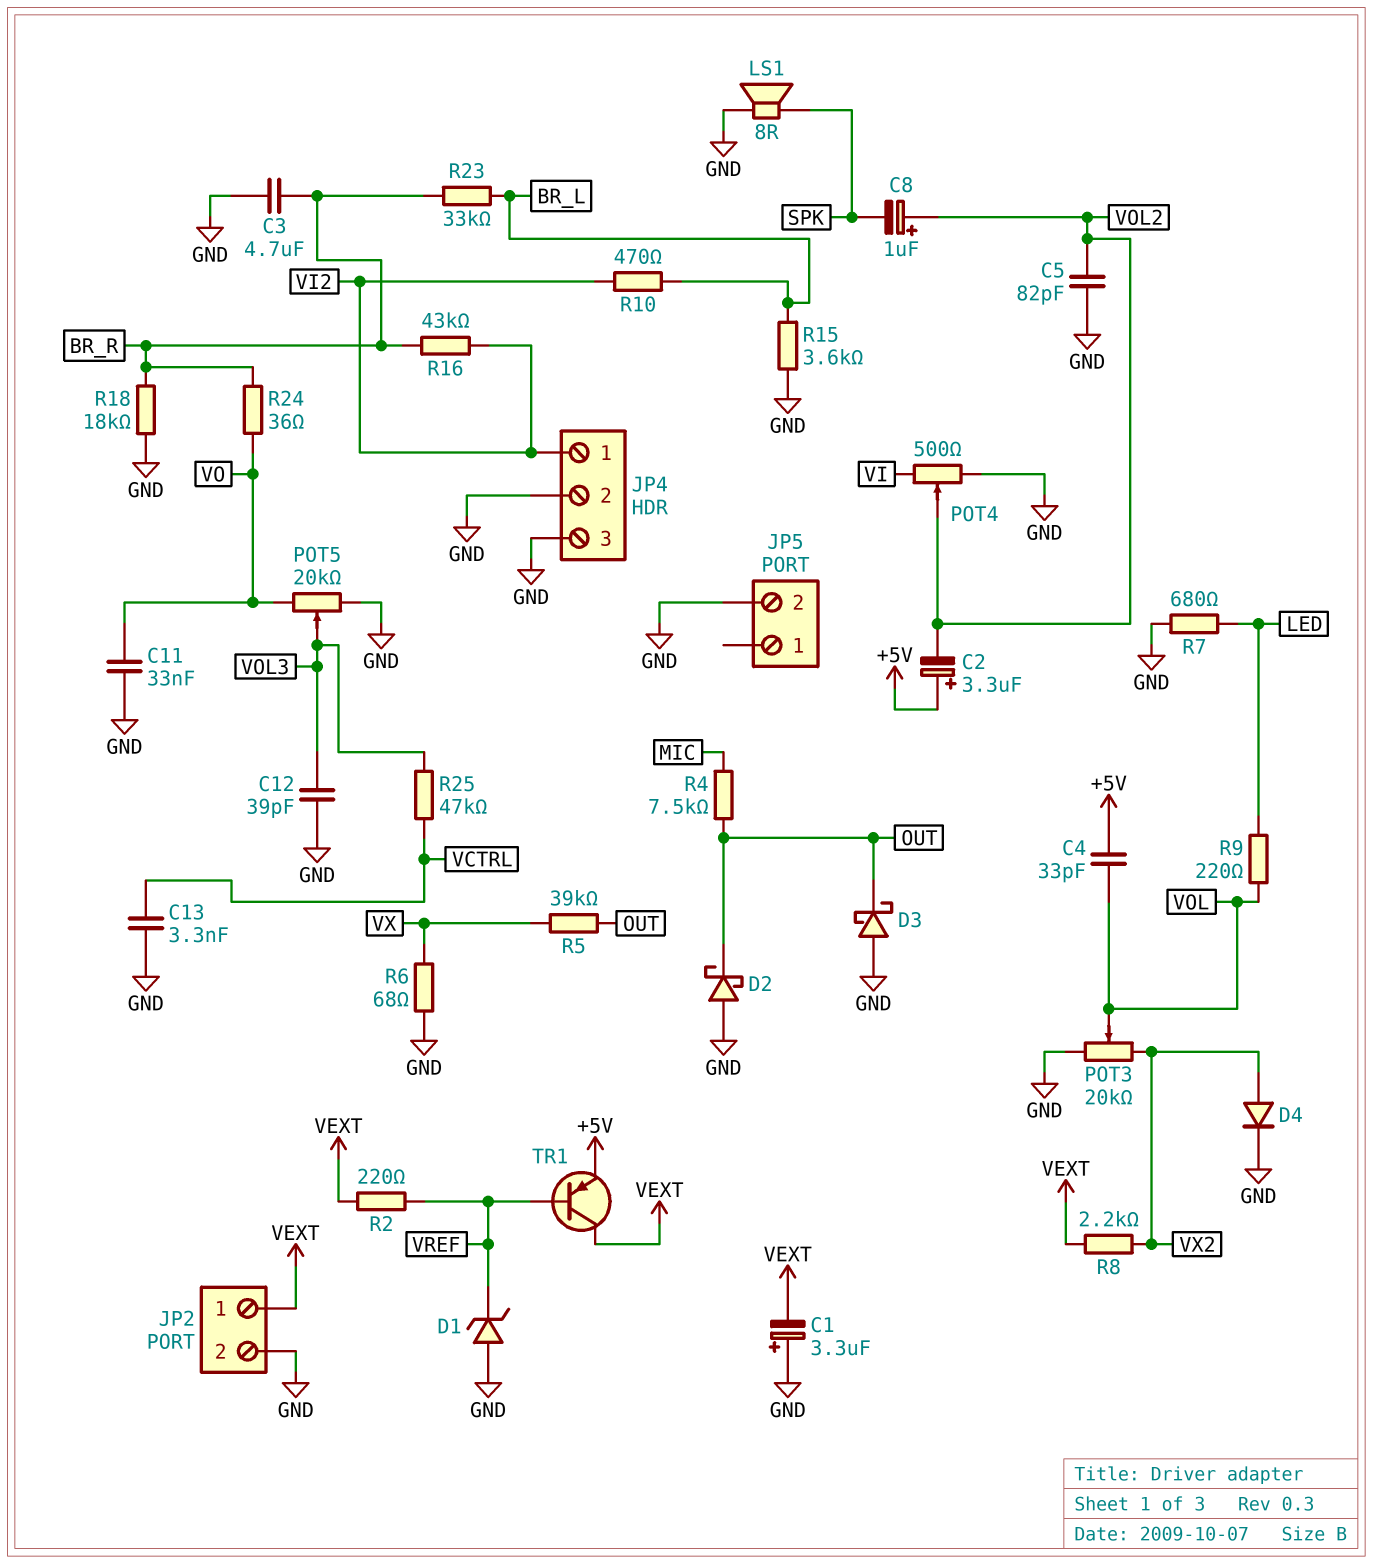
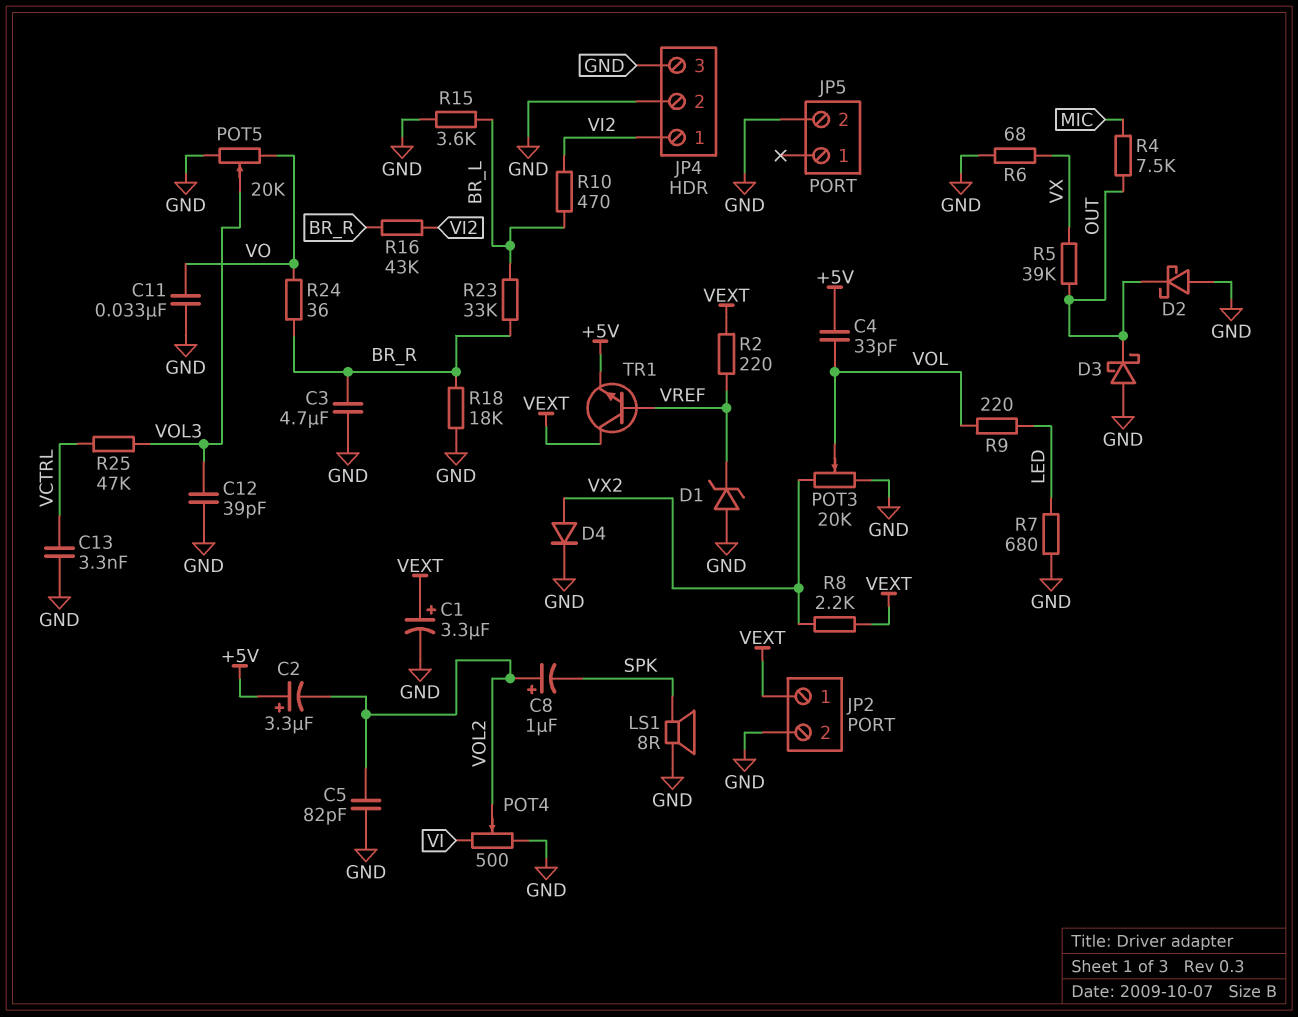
C1: 3.3uF (plus GND, minus VEXT) -> 3.3uF (plus VEXT, minus GND)
TR1: PNP (B VREF, C VEXT, E +5V) -> NPN (B VREF, C VEXT, E +5V)

